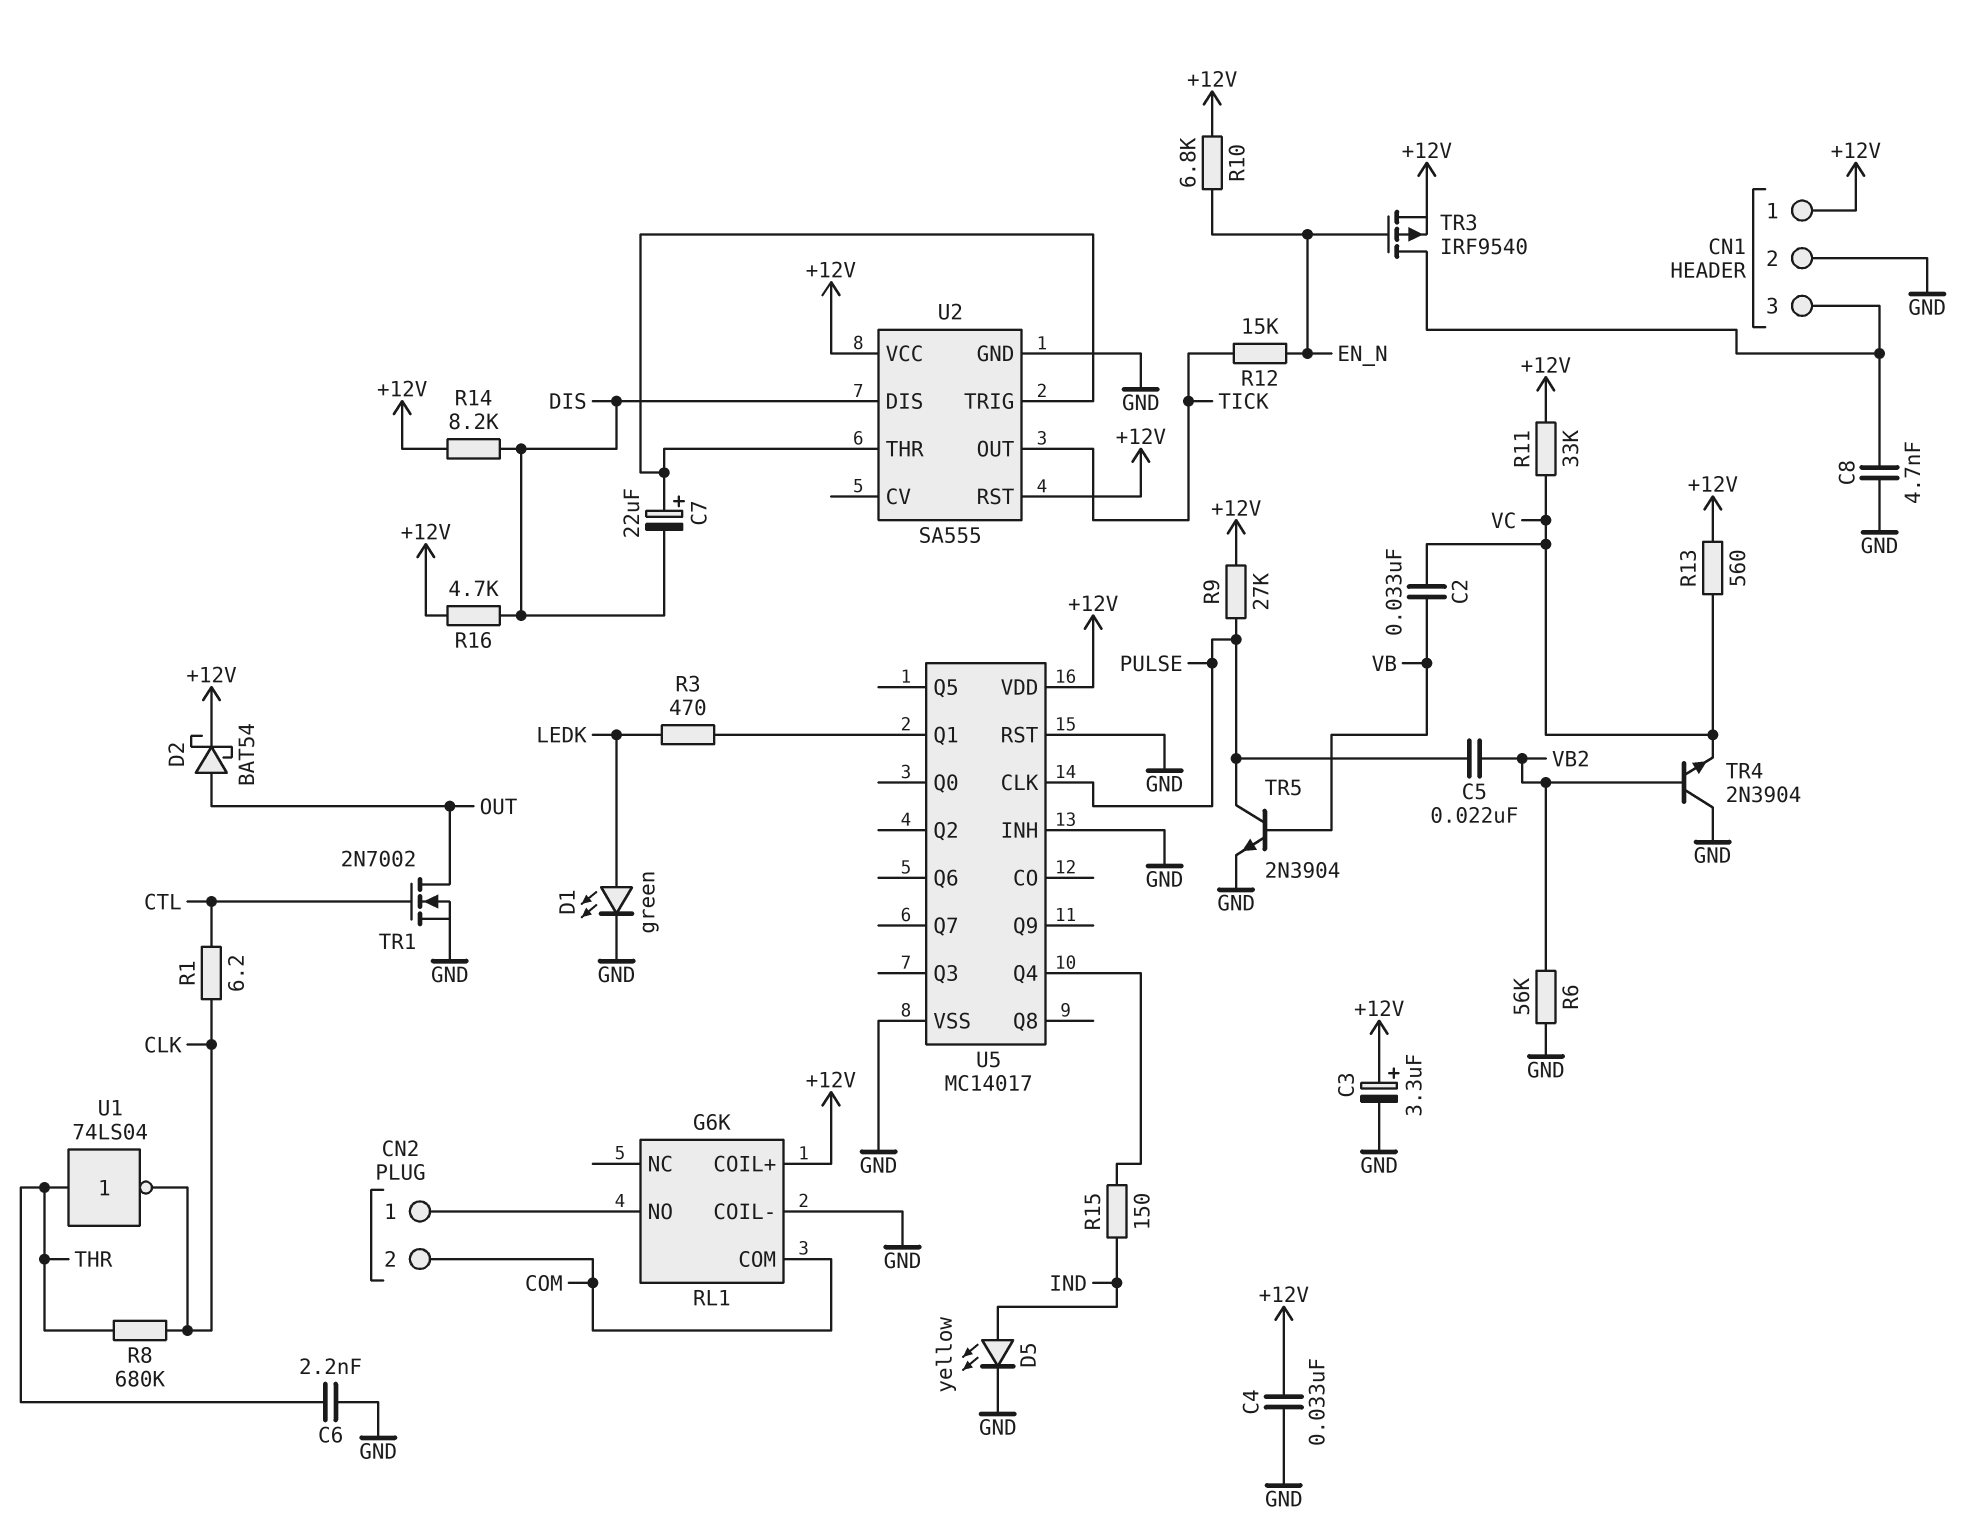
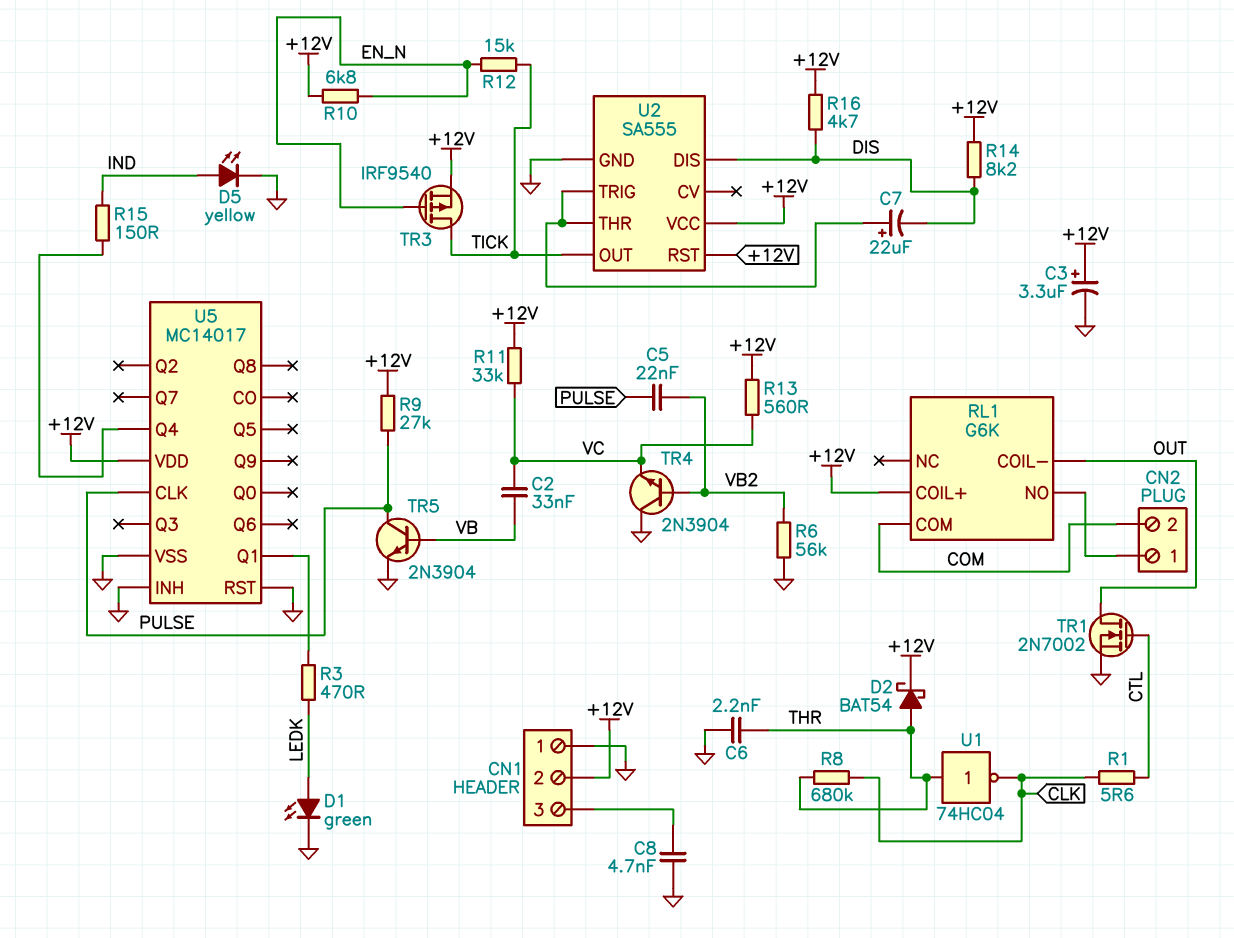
C4: 33nF (+12V, GND) -> none
CN1 pin 1: +12V -> GND
CN1 pin 2: GND -> +12V
D2: schottky BAT54 (A OUT, K +12V) -> schottky BAT54 (A THR, K +12V)
R1: 6.2 (CLK, CTL) -> 5.6 (CLK, CTL)
RL1 pin COIL-: GND -> OUT
TR3: PMOS IRF9540 (G EN_N, D CN1/3, S +12V) -> PMOS IRF9540 (G EN_N, D TICK, S +12V)
U1: NOT 74LS04 (in THR, out CLK) -> NOT 74HC04 (in THR, out CLK)

